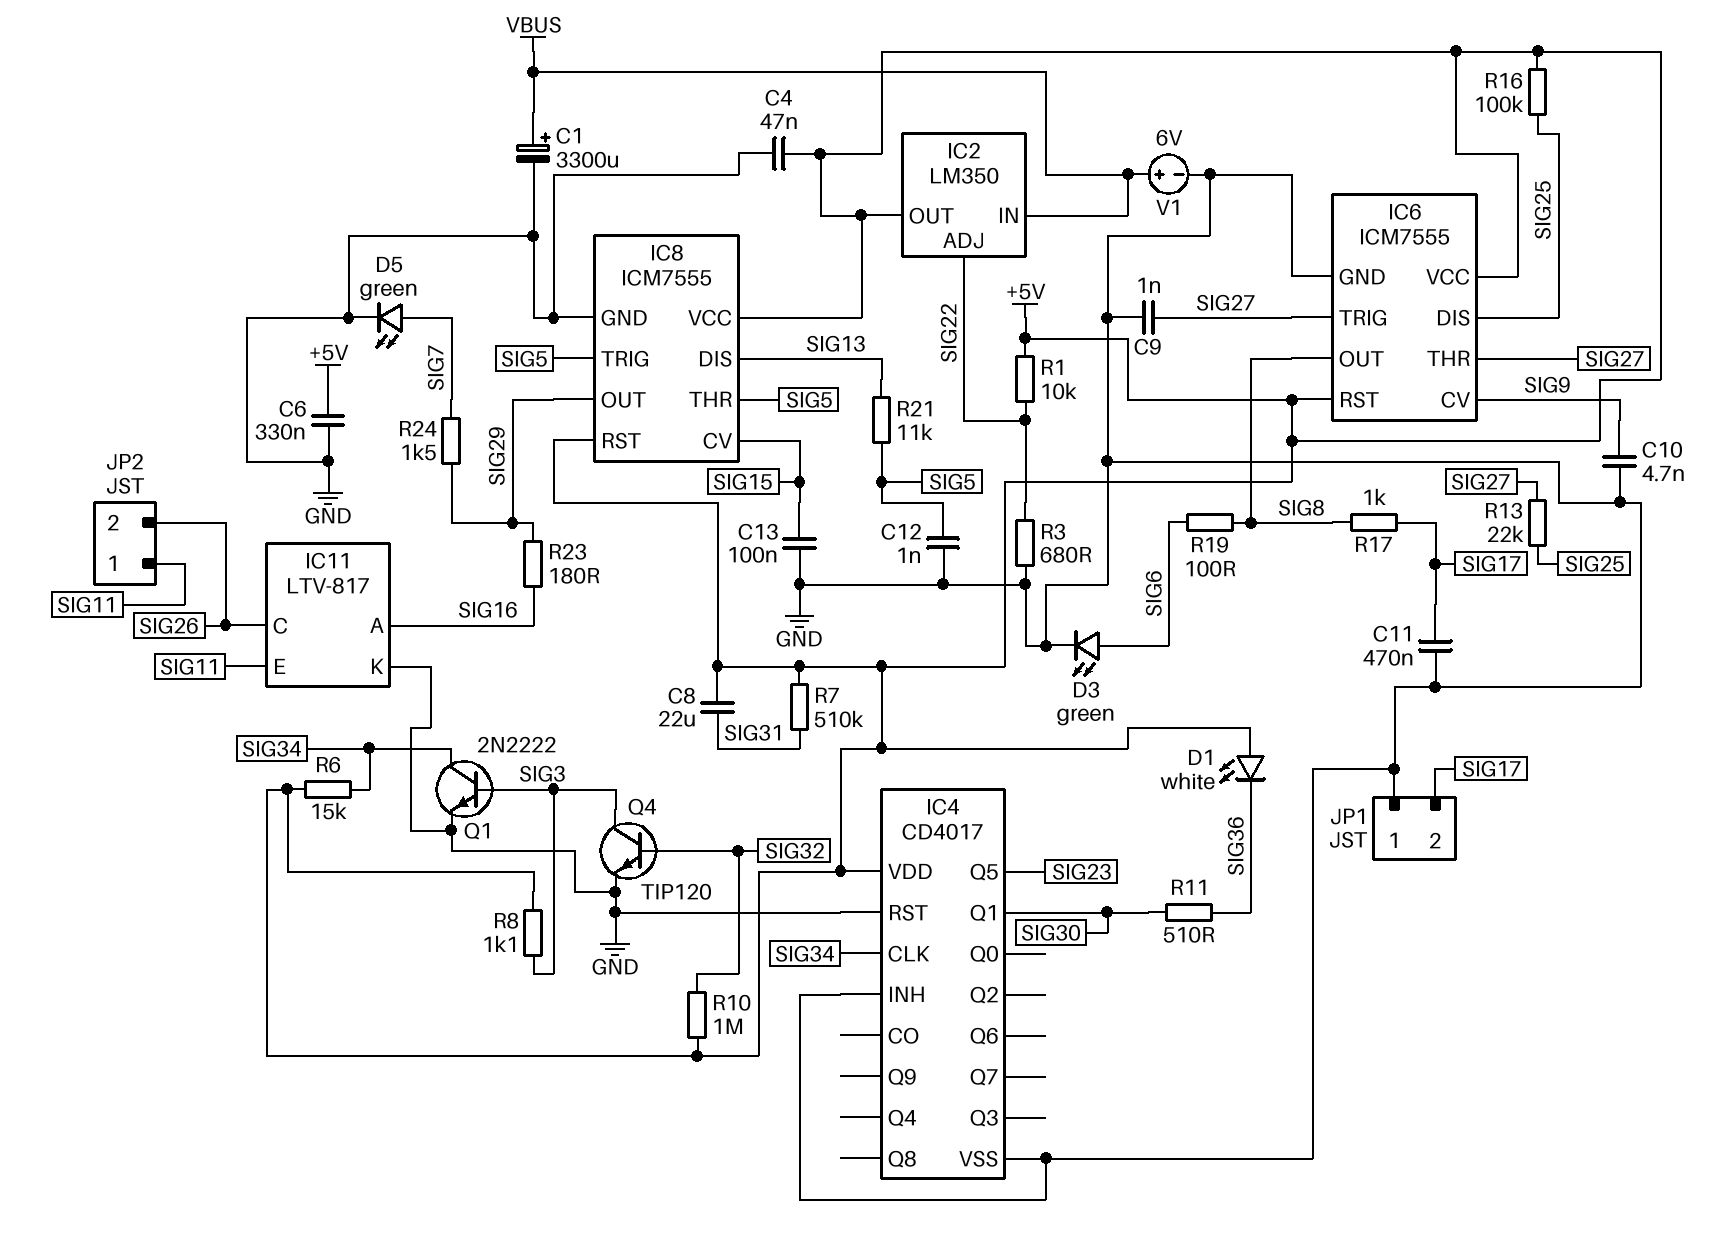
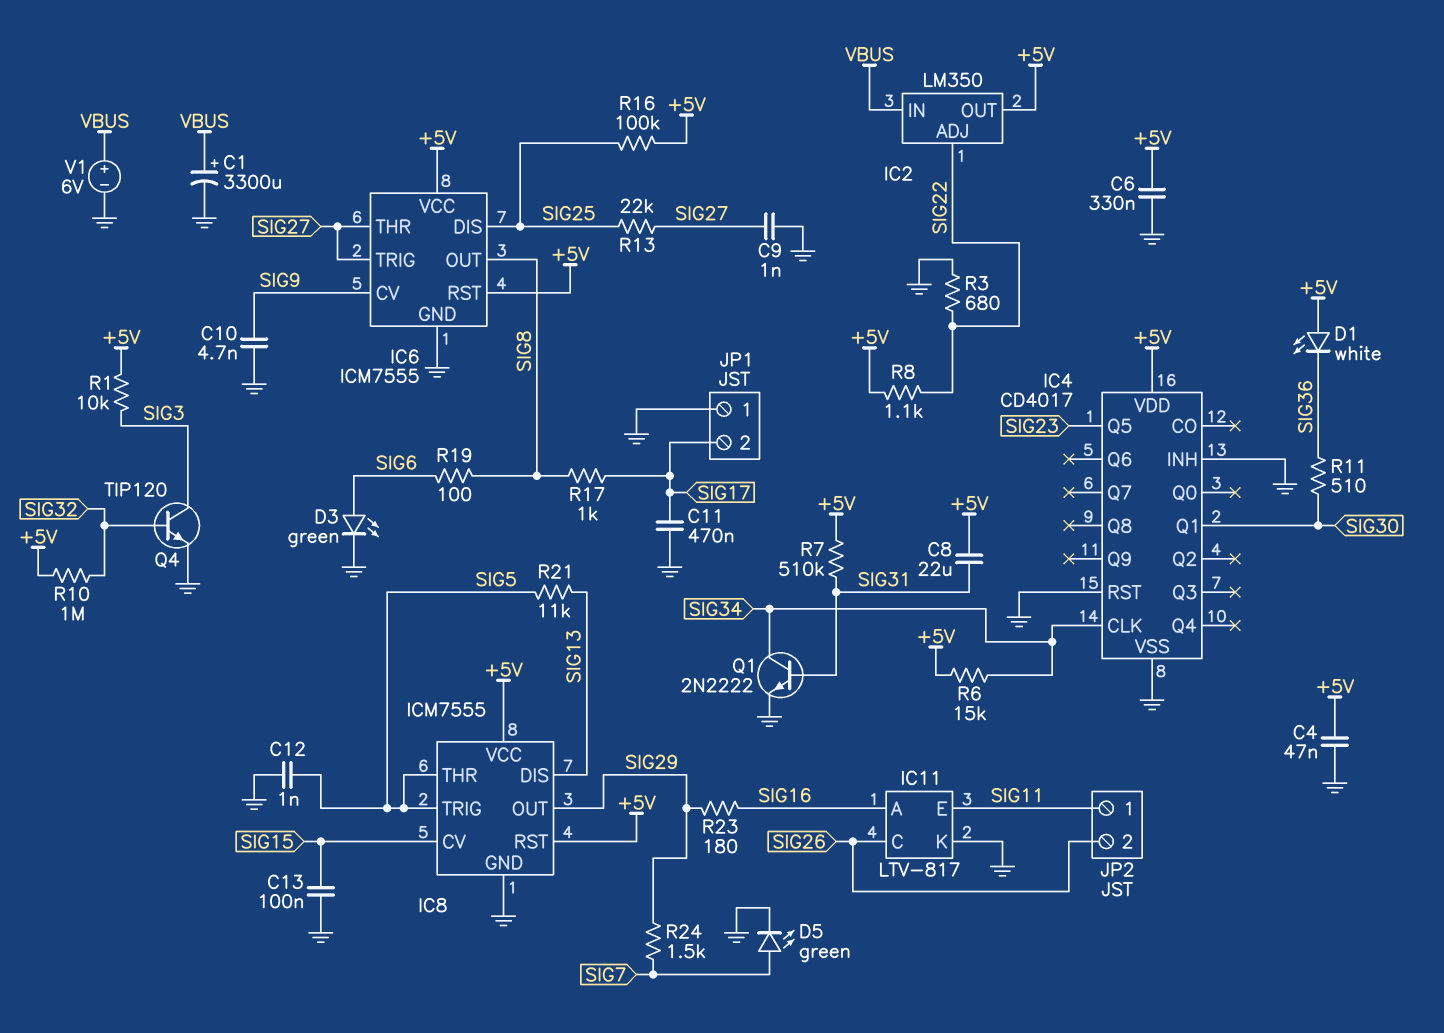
Q1: NPN 2N2222 (B SIG3, C SIG34, E GND) -> NPN 2N2222 (B SIG31, C SIG34, E GND)
R1: 10k (+5V, SIG22) -> 10k (+5V, SIG3)
R8: 1.1k (+5V, SIG3) -> 1.1k (+5V, SIG22)

